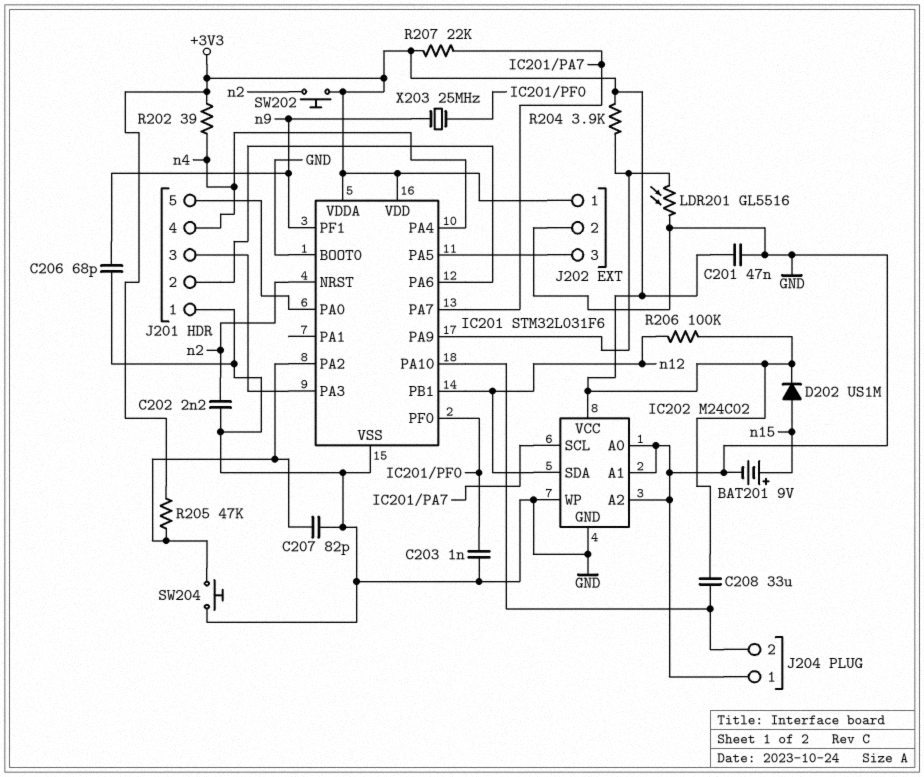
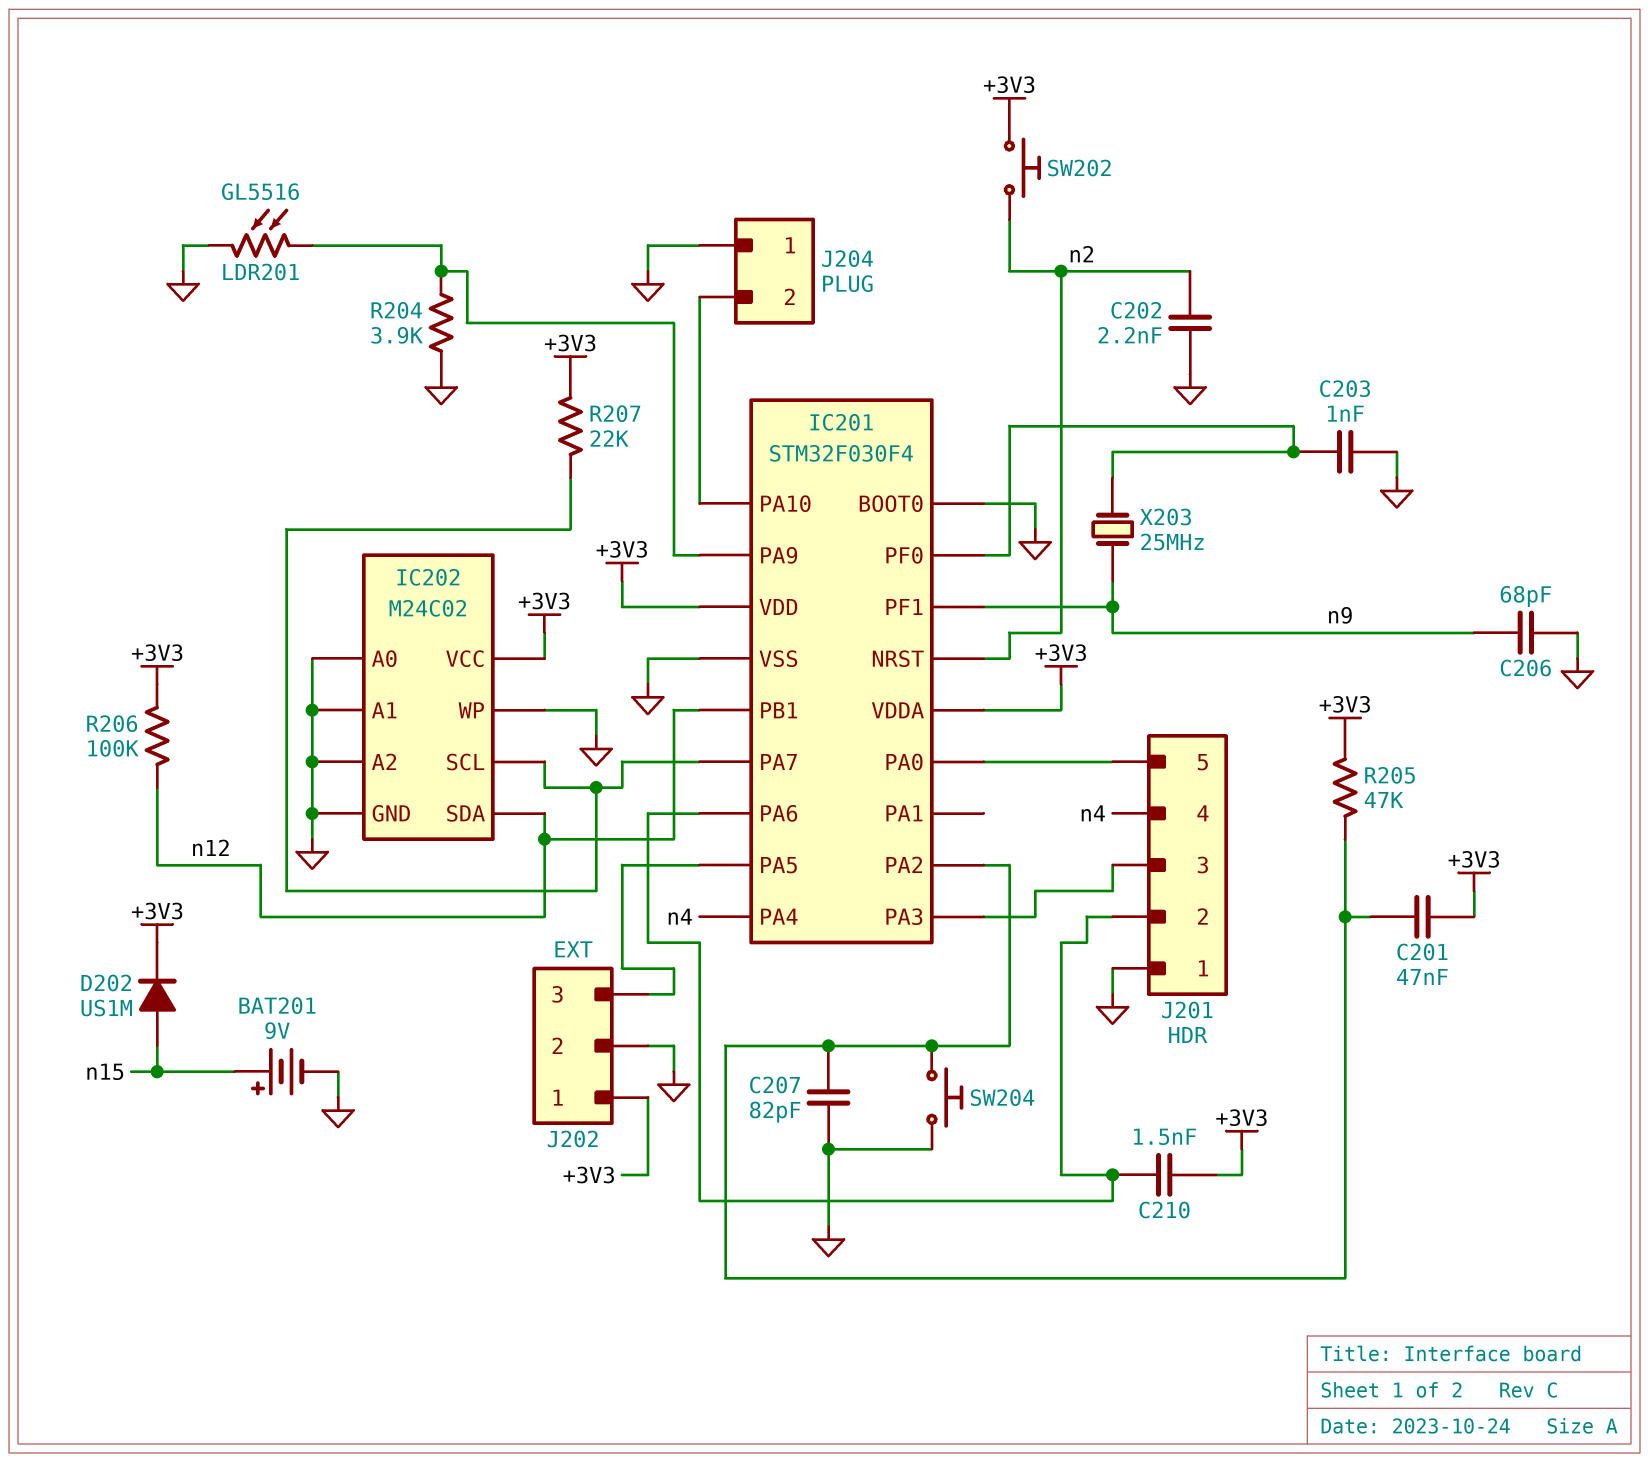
C201: 47nF (+3V3, GND) -> 47nF (+3V3, IC201/PA2)
C208: 33uF (+3V3, IC201/PA10) -> none
C210: none -> 1.5nF (+3V3, IC201/PA6)
IC201: STM32L031F6 -> STM32F030F4
R202: 39 (+3V3, n4) -> none
R204: 3.9k (+3V3, IC201/PA9) -> 3.9k (GND, IC201/PA9)

